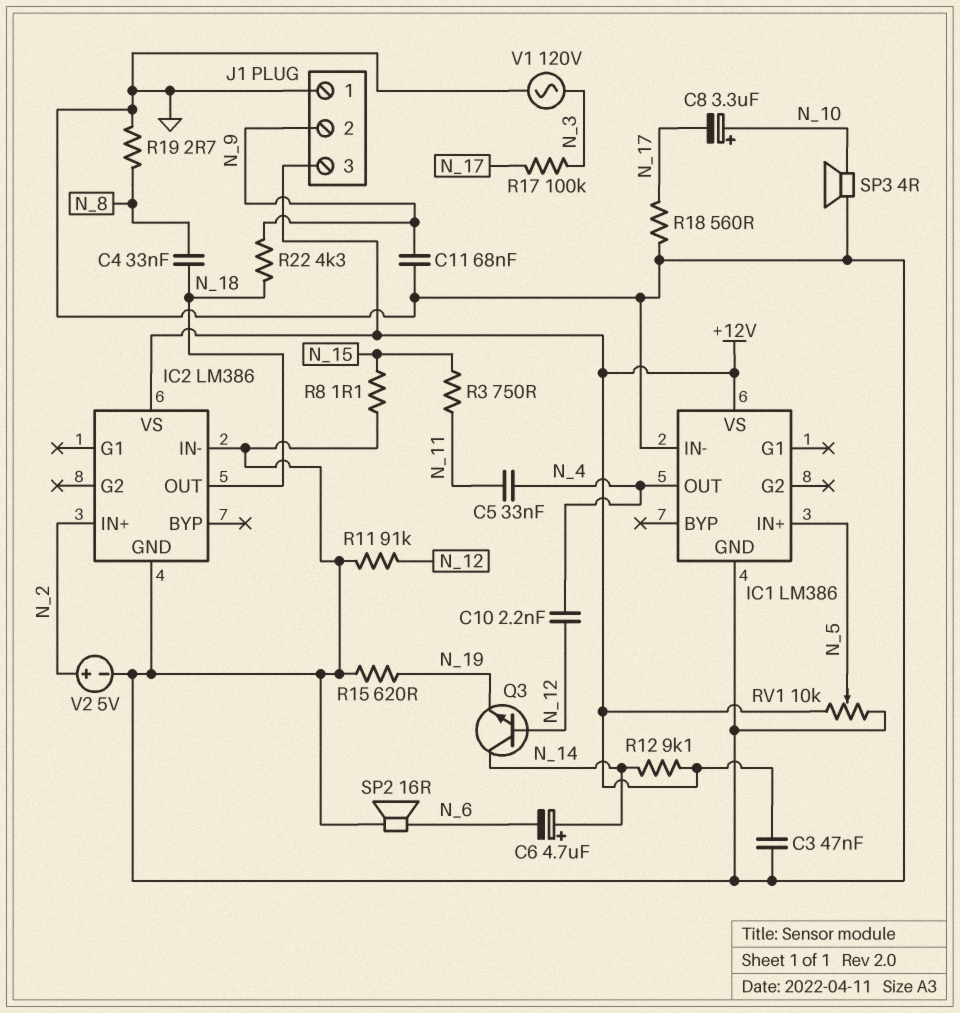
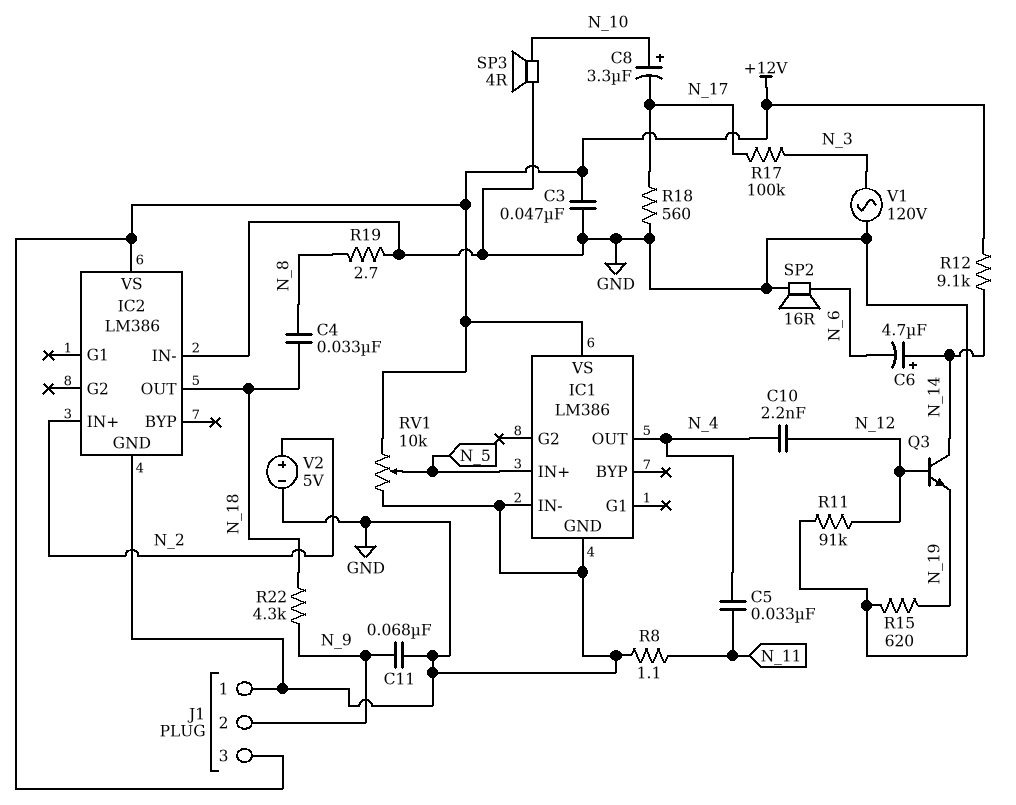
R3: 750 (N_11, N_15) -> none
R8: 1.1 (GND, N_15) -> 1.1 (GND, N_11)

